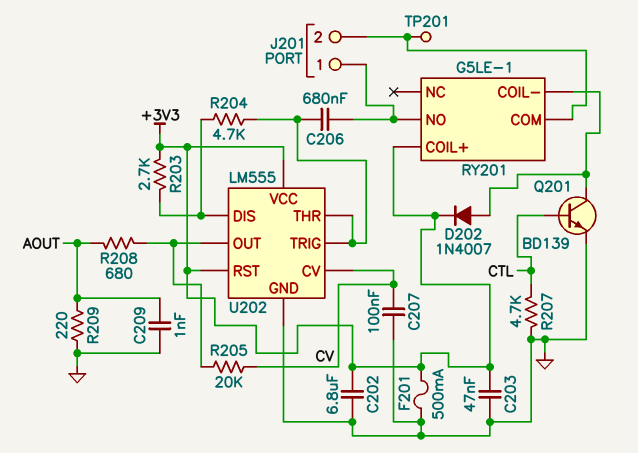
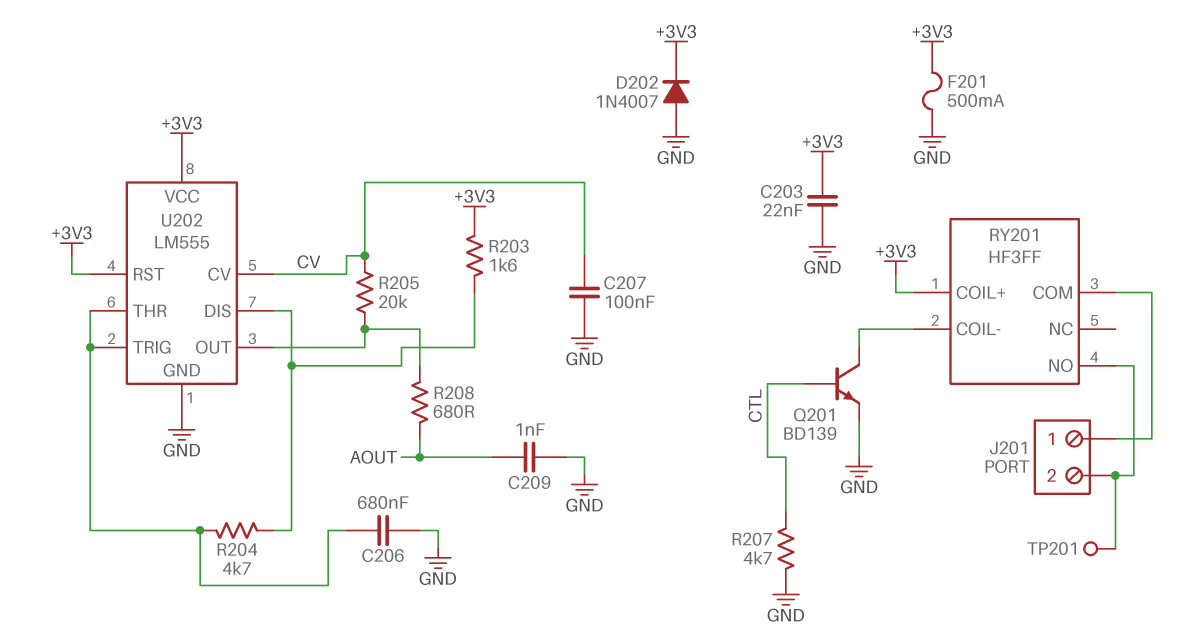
C202: 6.8uF (+3V3, GND) -> none
C203: 47nF (+3V3, GND) -> 22nF (+3V3, GND)
C206: 680nF (J201/1, U202/THR) -> 680nF (GND, U202/THR)
D202: diode 1N4007 (A RY201/COIL-, K +3V3) -> diode 1N4007 (A GND, K +3V3)
R203: 2.7k (+3V3, U202/DIS) -> 1.6k (+3V3, U202/DIS)
R209: 220 (AOUT, GND) -> none
RY201: G5LE-1 -> HF3FF
RY201 pin COM: J201/2 -> J201/1
RY201 pin NO: J201/1 -> J201/2

